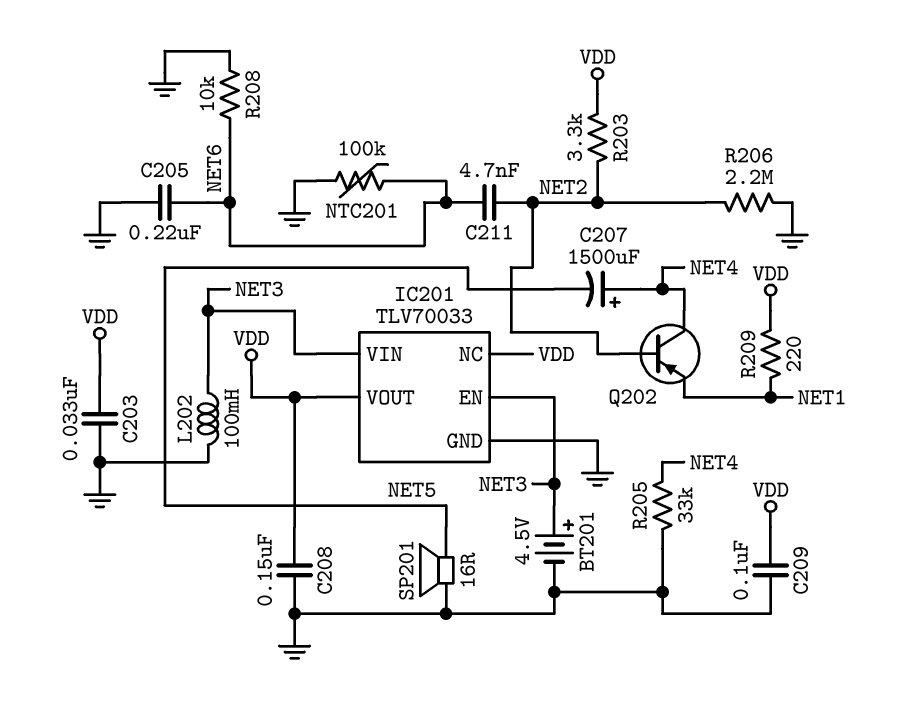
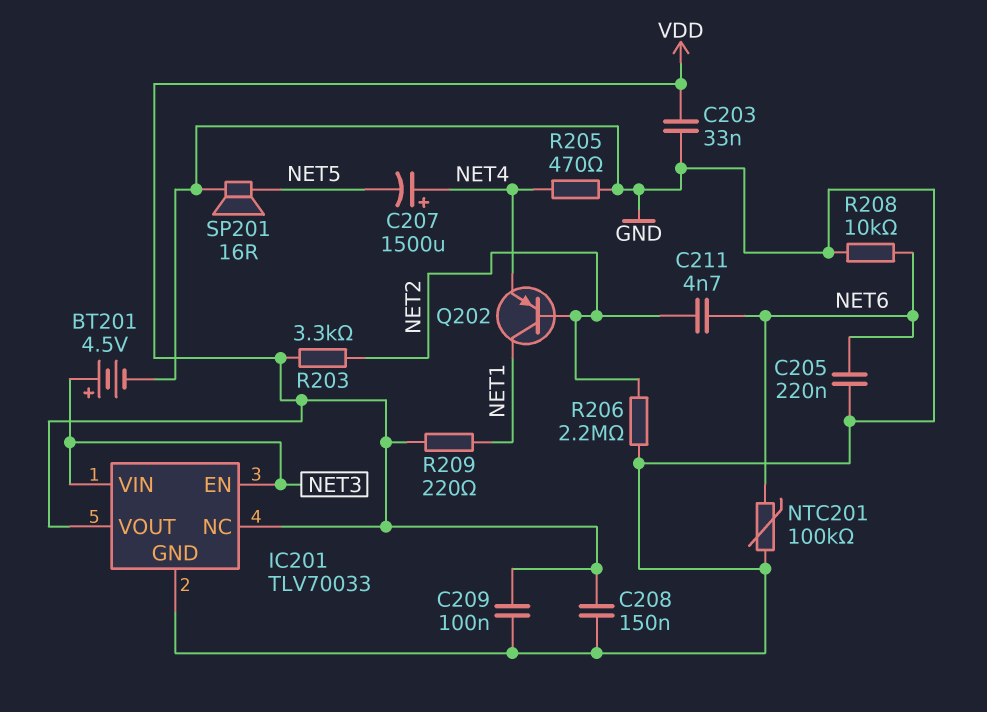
L202: 100mH (GND, NET3) -> none
Q202: PNP (B NET2, C NET4, E NET1) -> PNP (B NET2, C NET1, E NET4)
R205: 33k (GND, NET4) -> 470 (GND, NET4)

